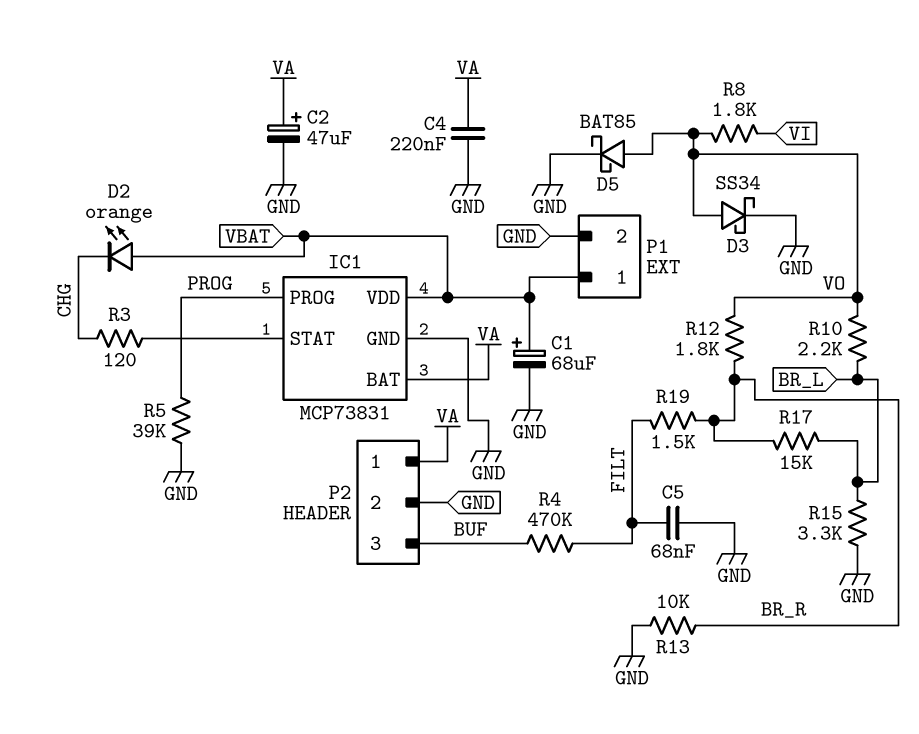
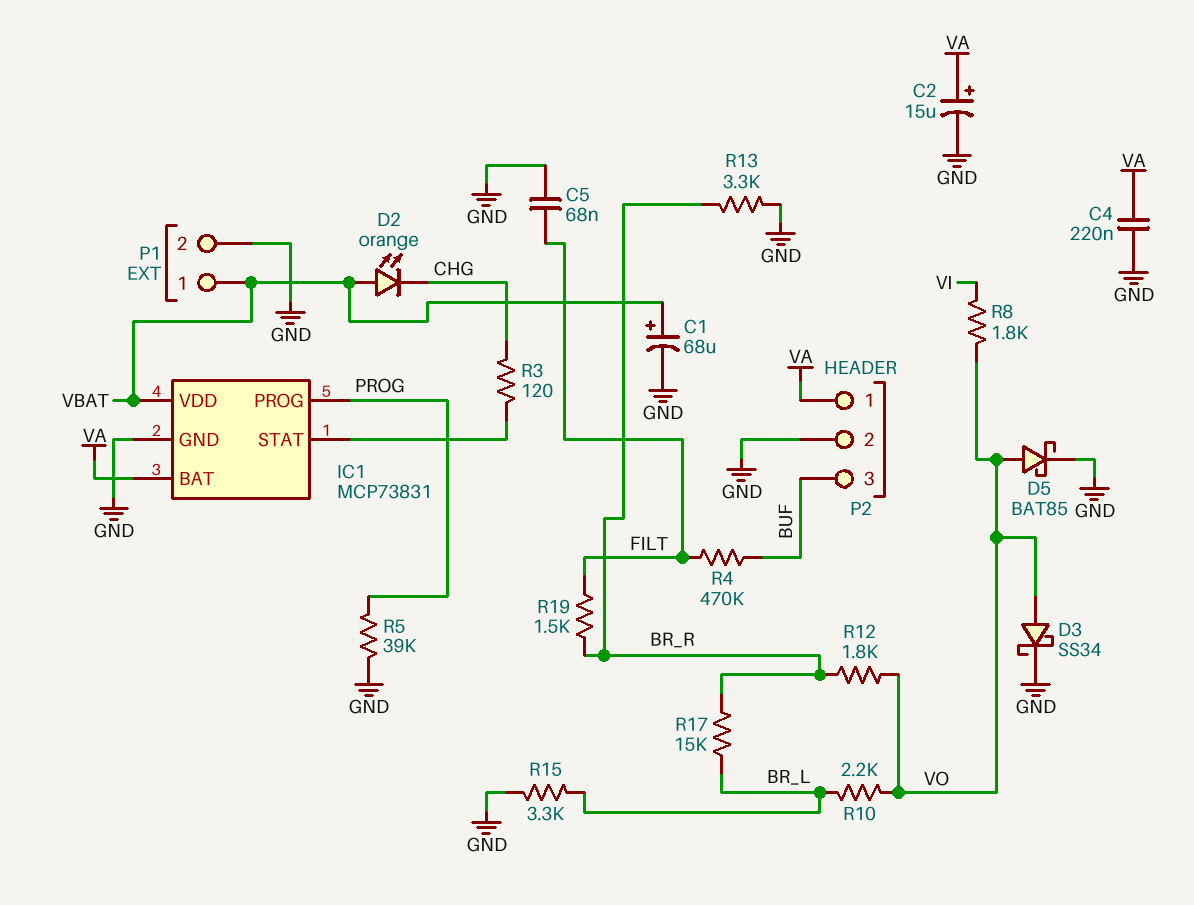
C2: 47uF (plus VA, minus GND) -> 15uF (plus VA, minus GND)
R13: 10k (BR_R, GND) -> 3.3k (BR_R, GND)

